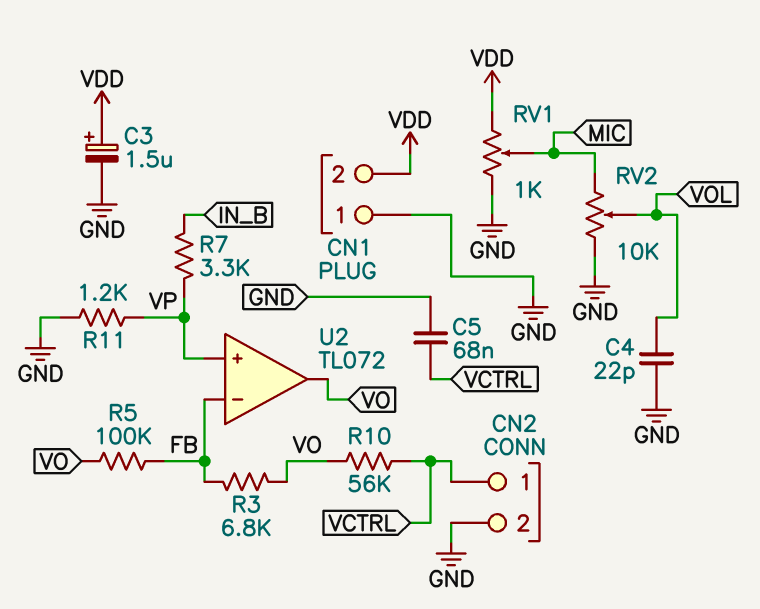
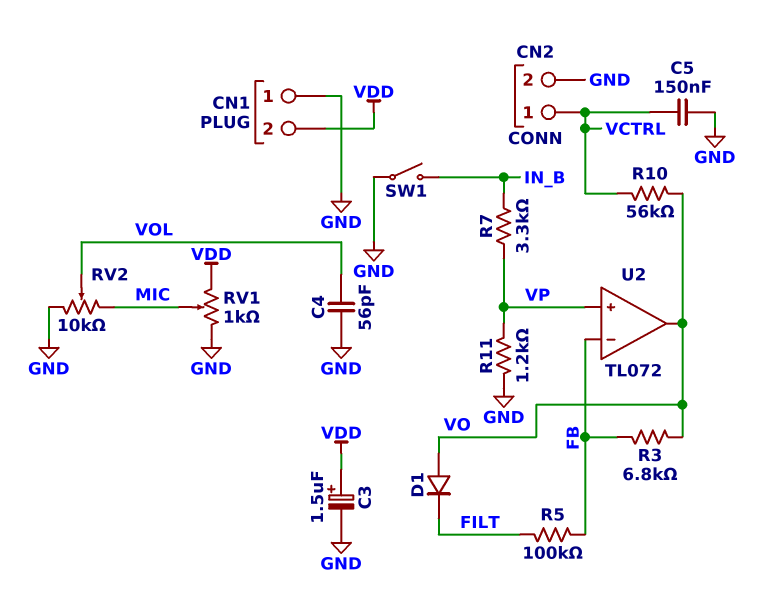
C4: 22pF (GND, VOL) -> 56pF (GND, VOL)
C5: 68nF (GND, VCTRL) -> 150nF (GND, VCTRL)
D1: none -> diode (A VO, K FILT)
R5: 100k (FB, VO) -> 100k (FB, FILT)
SW1: none -> switch (GND, IN_B)

